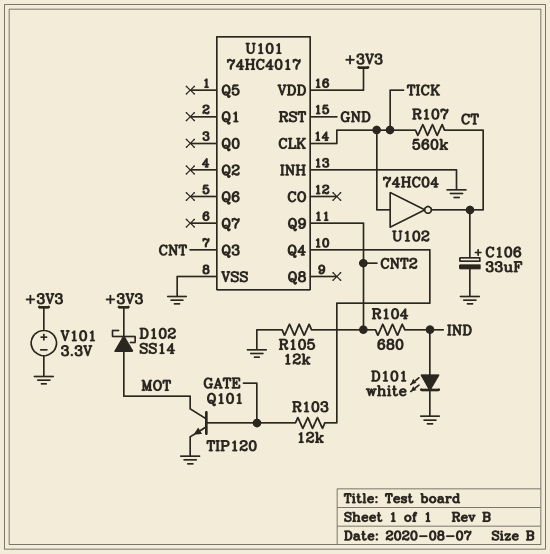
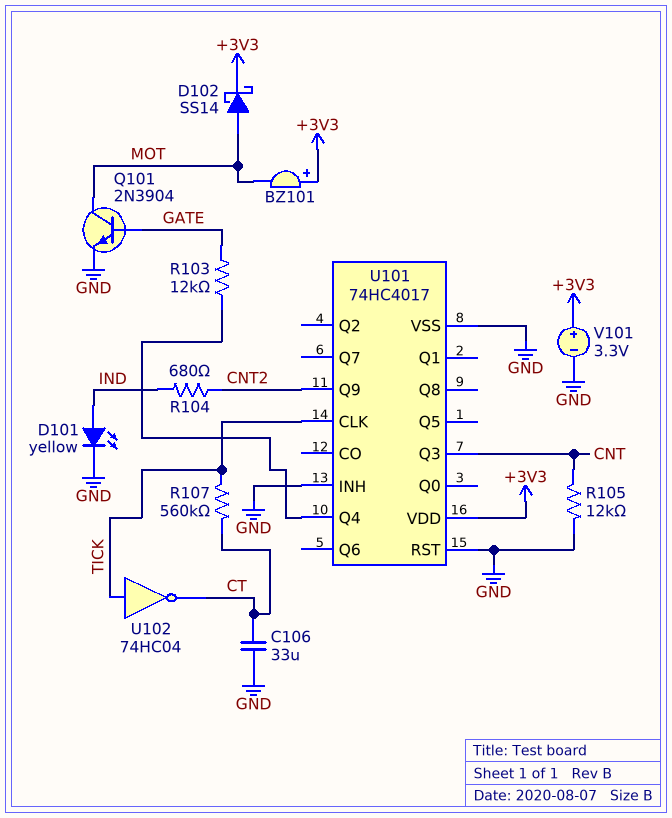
BZ101: none -> buzzer (plus +3V3, minus MOT)
C106: 33uF (plus CT, minus GND) -> 33uF (CT, GND)
D101: LED white (A IND, K GND) -> LED yellow (A IND, K GND)
Q101: NPN TIP120 (B GATE, C MOT, E GND) -> NPN 2N3904 (B GATE, C MOT, E GND)
R105: 12k (CNT2, GND) -> 12k (CNT, GND)

